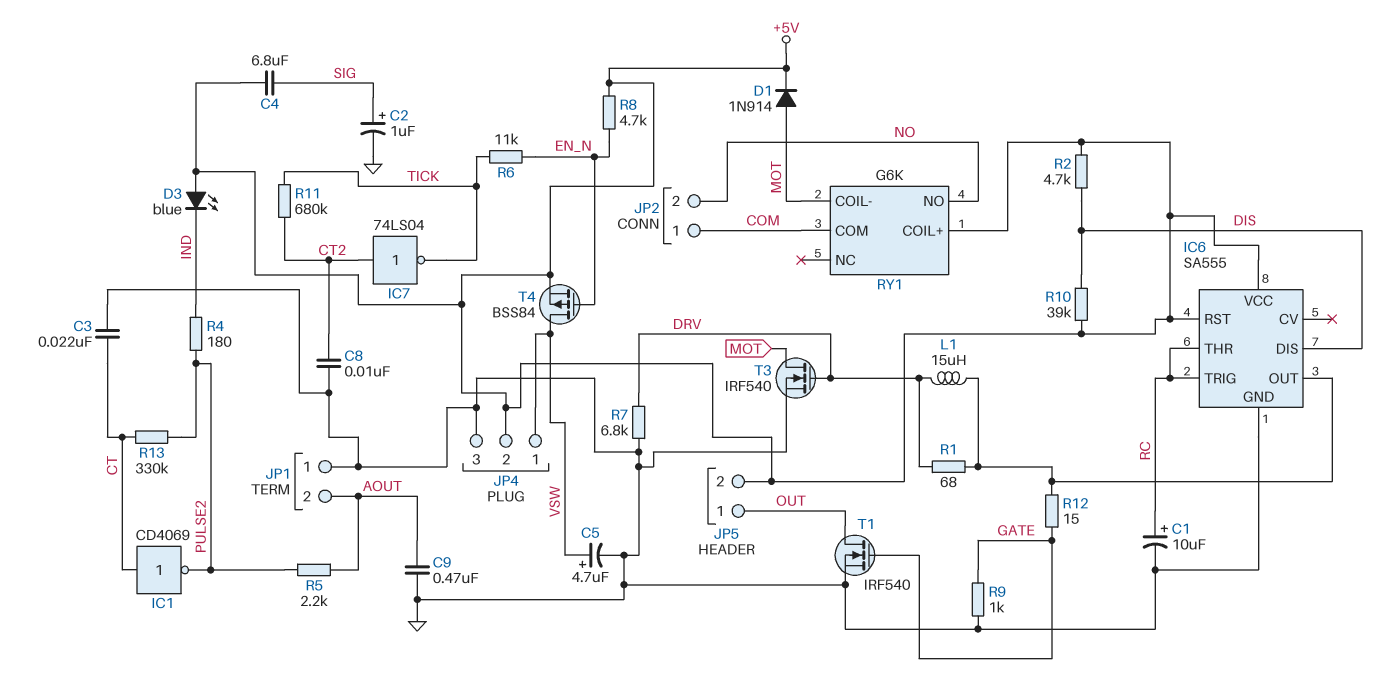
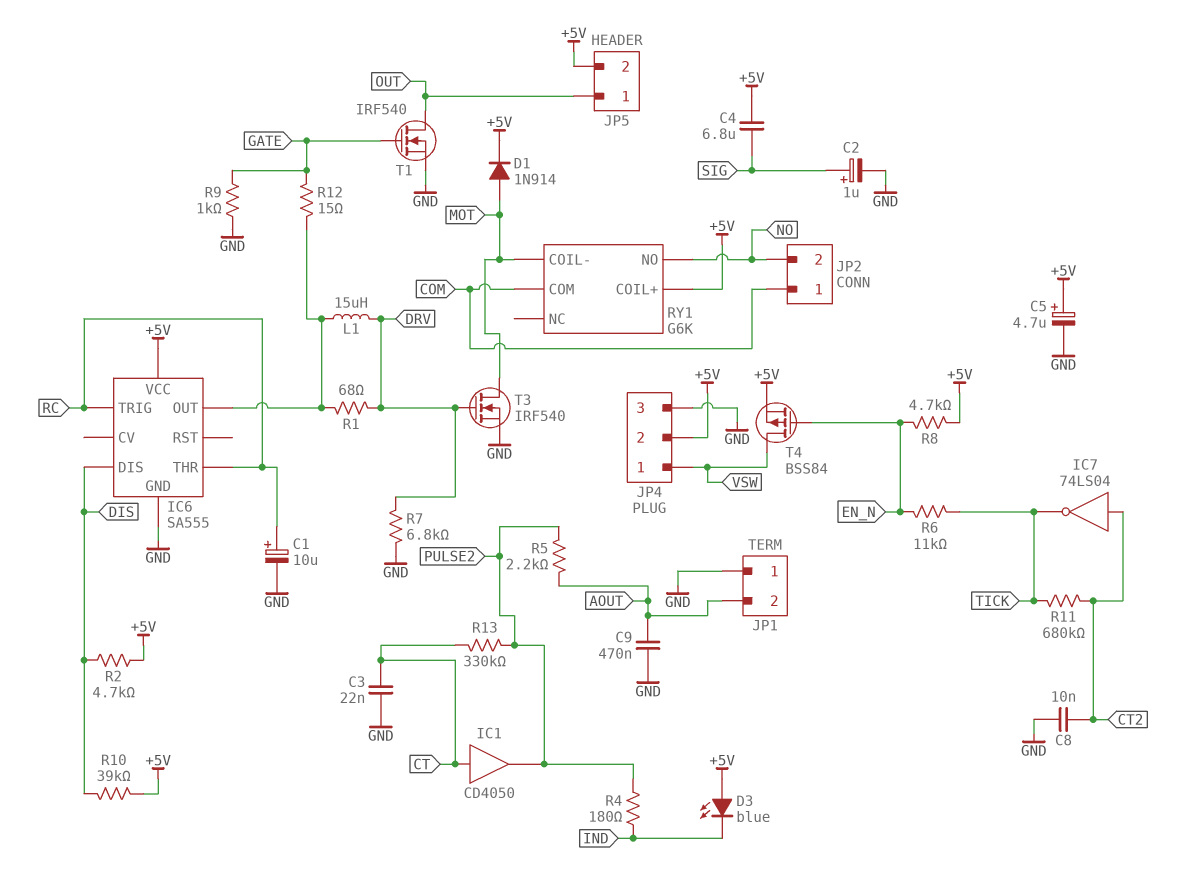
C5: 4.7uF (plus VSW, minus GND) -> 4.7uF (plus +5V, minus GND)
IC1: NOT CD4069 (in CT, out PULSE2) -> buffer CD4050 (in CT, out PULSE2)
IC6 pin RST: +5V -> none

